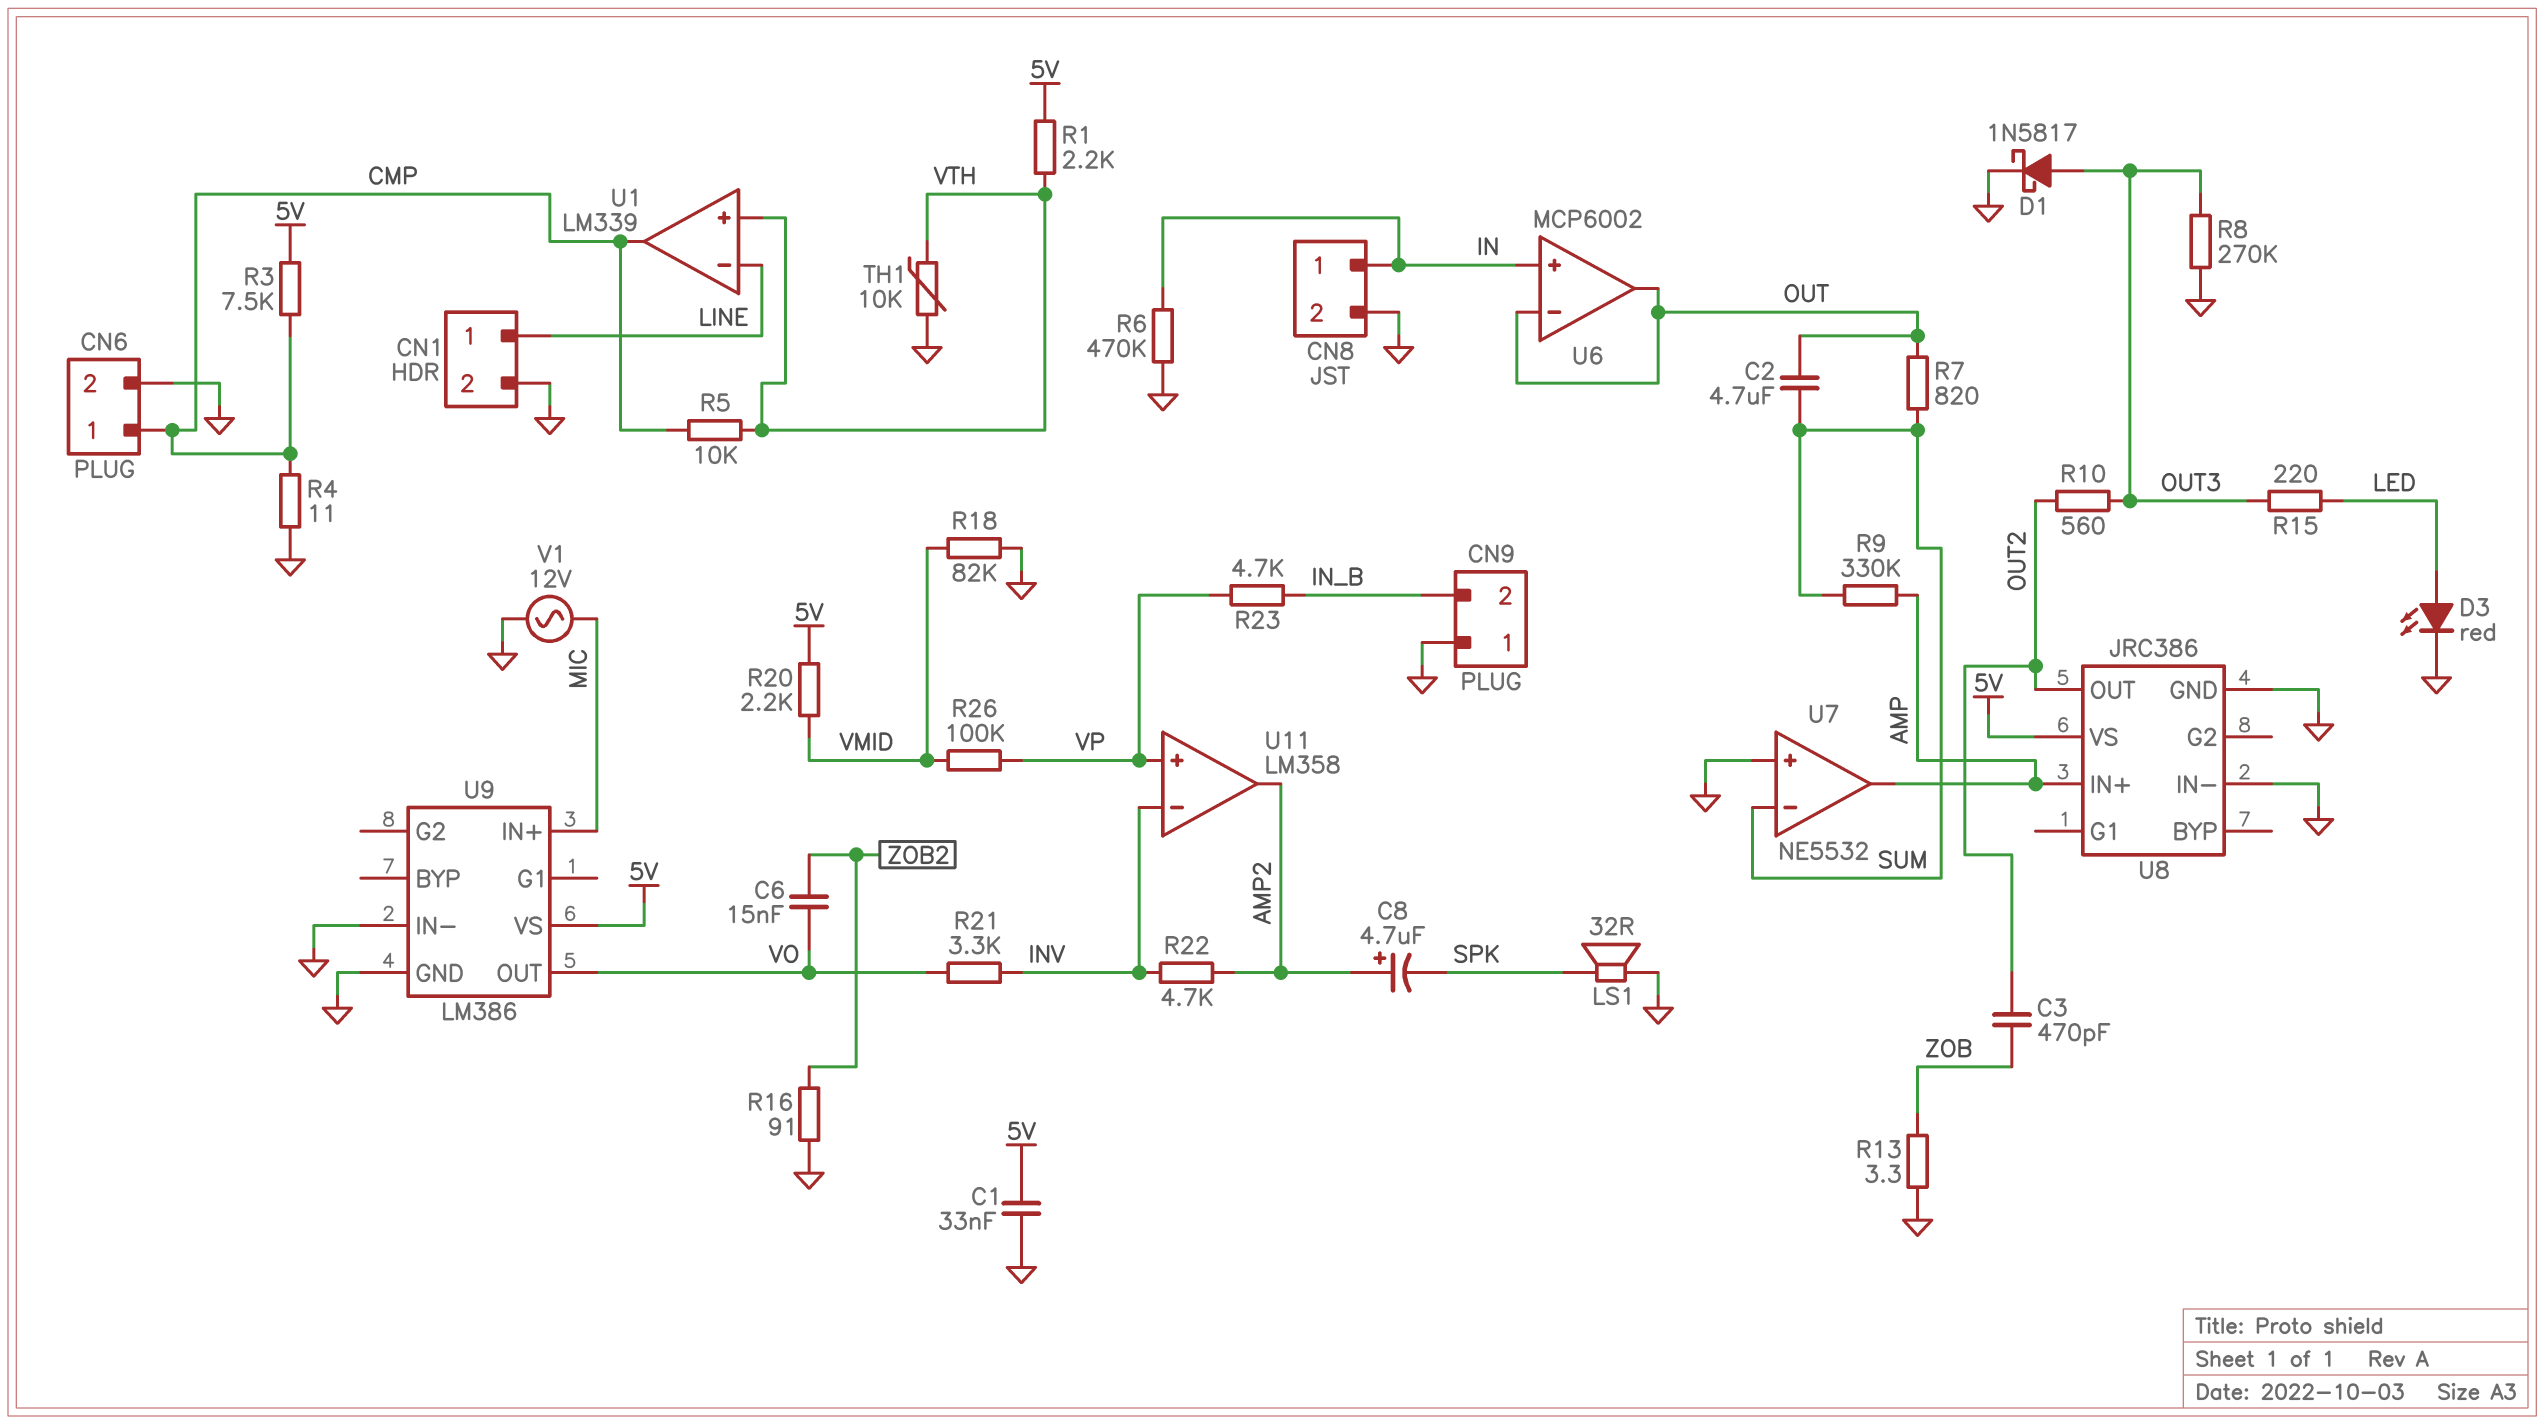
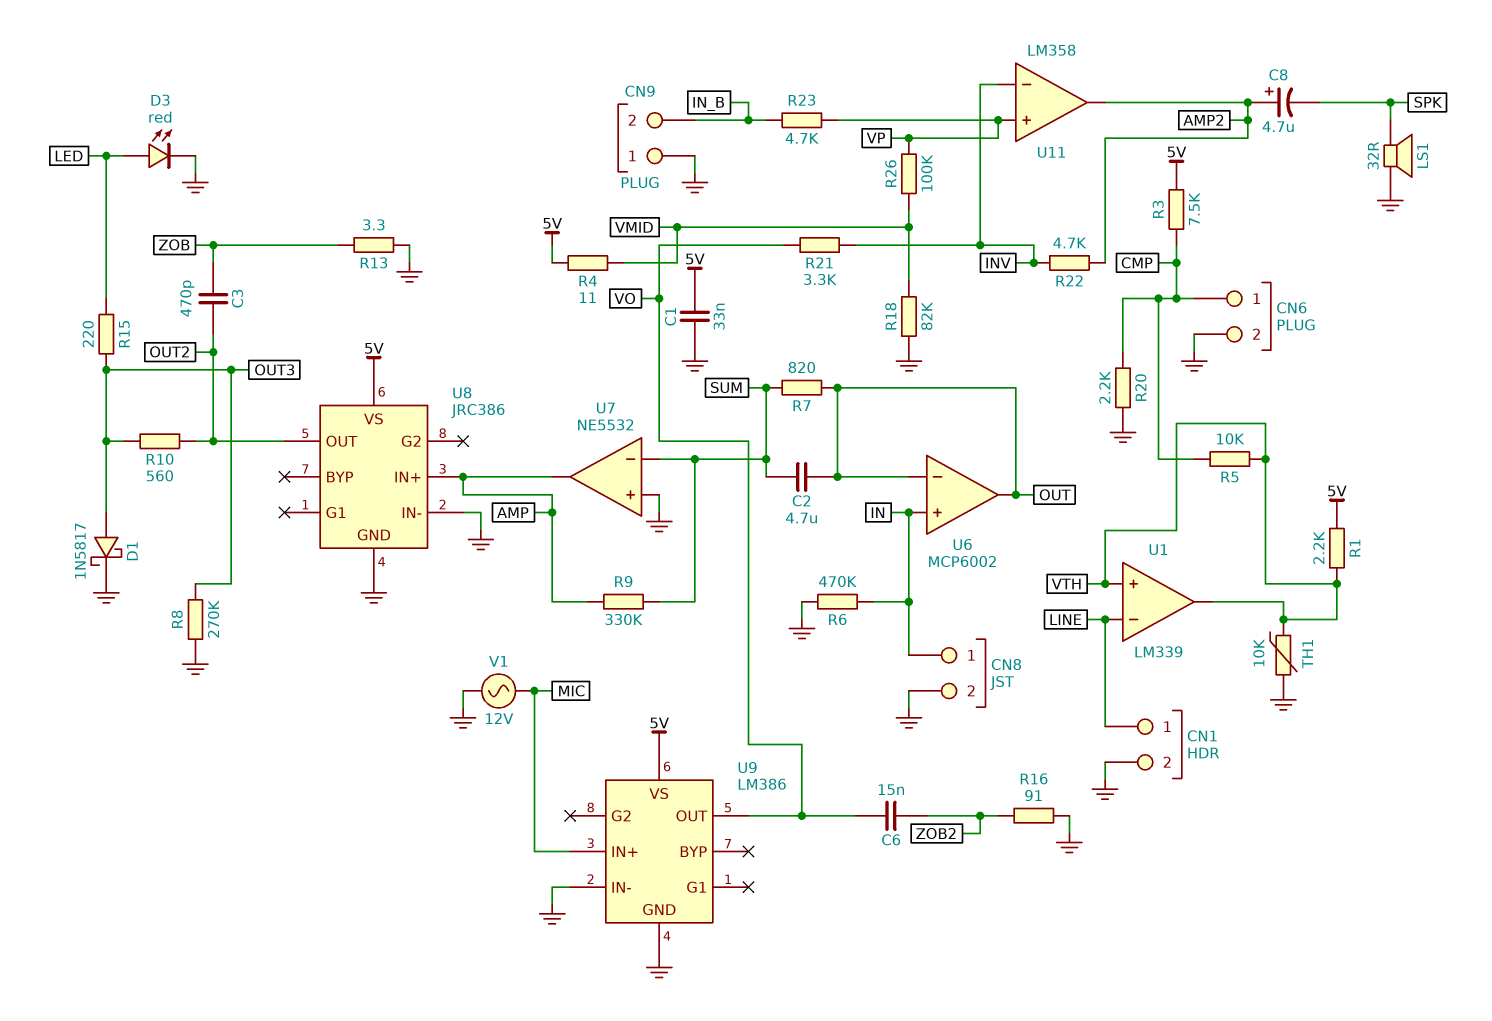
R4: 11 (CMP, GND) -> 11 (5V, VMID)
R20: 2.2k (5V, VMID) -> 2.2k (CMP, GND)
U1 pin out: CMP -> VTH

